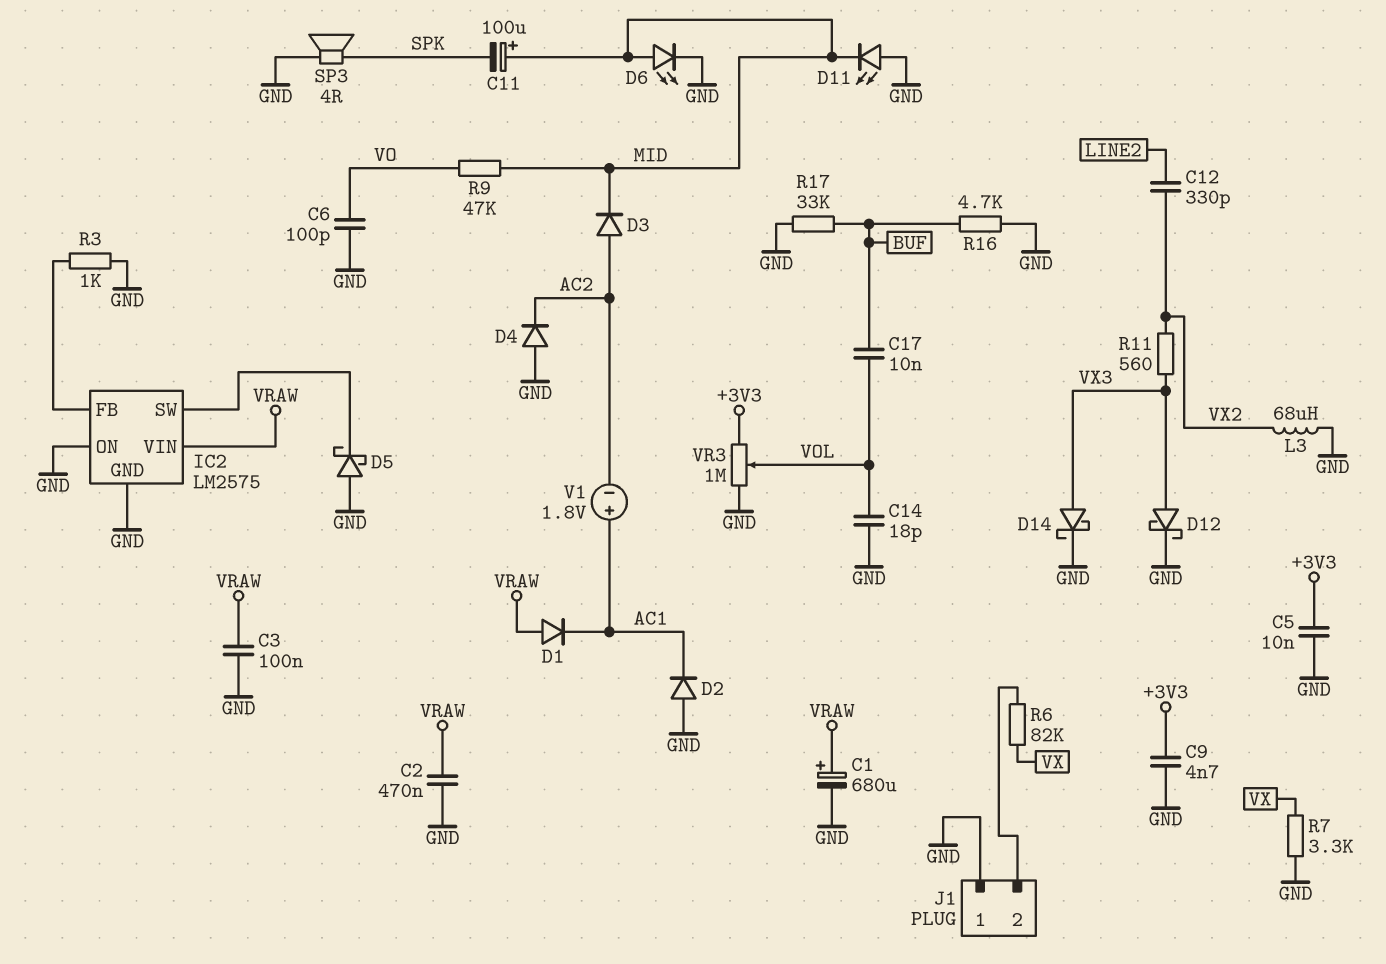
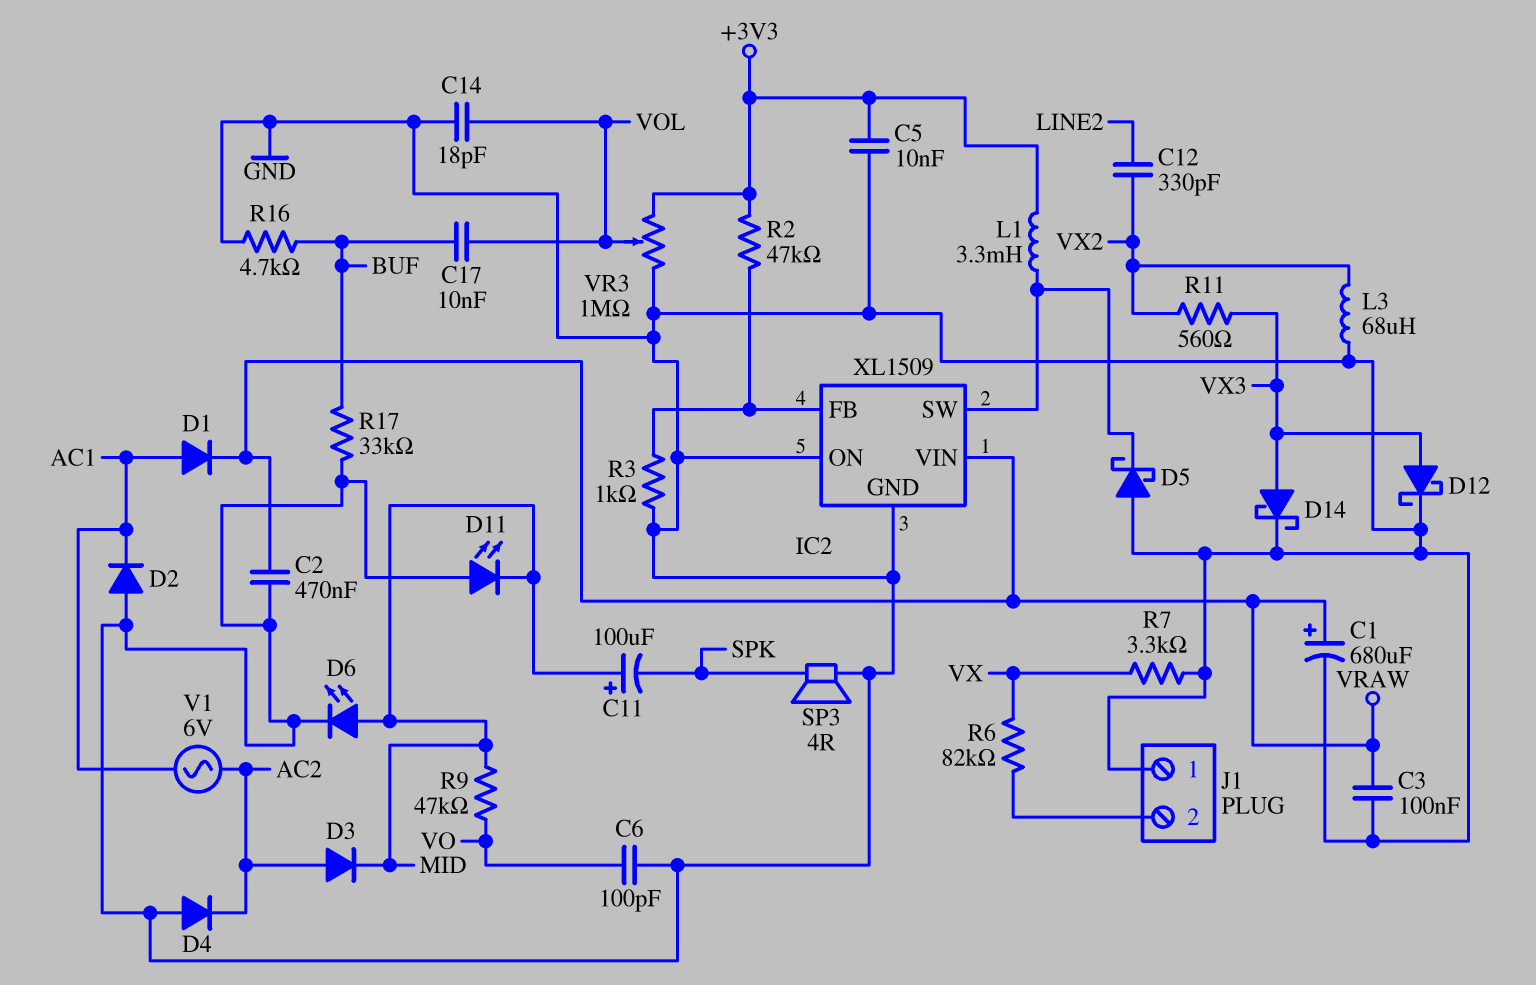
C9: 4.7nF (+3V3, GND) -> none
D1: diode (A VRAW, K AC1) -> diode (A AC1, K VRAW)
IC2: LM2575 -> XL1509
L1: none -> 3.3mH (+3V3, IC2/SW)
R2: none -> 47k (+3V3, IC2/FB)
V1: 1.8V (plus AC1, minus AC2) -> AC 6V (AC1, AC2)

